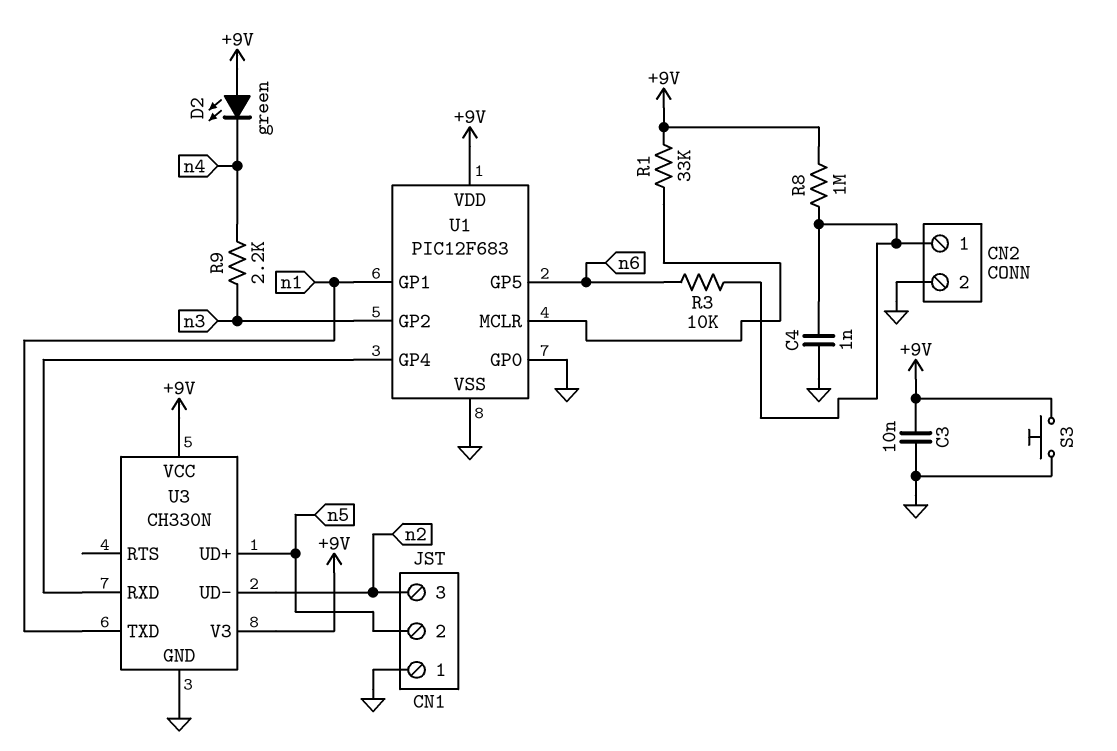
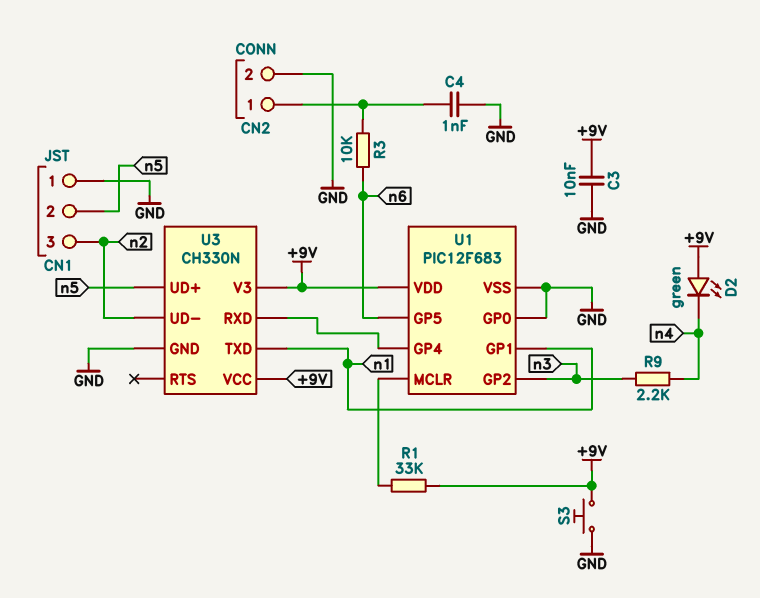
R8: 1M (+9V, CN2/1) -> none

